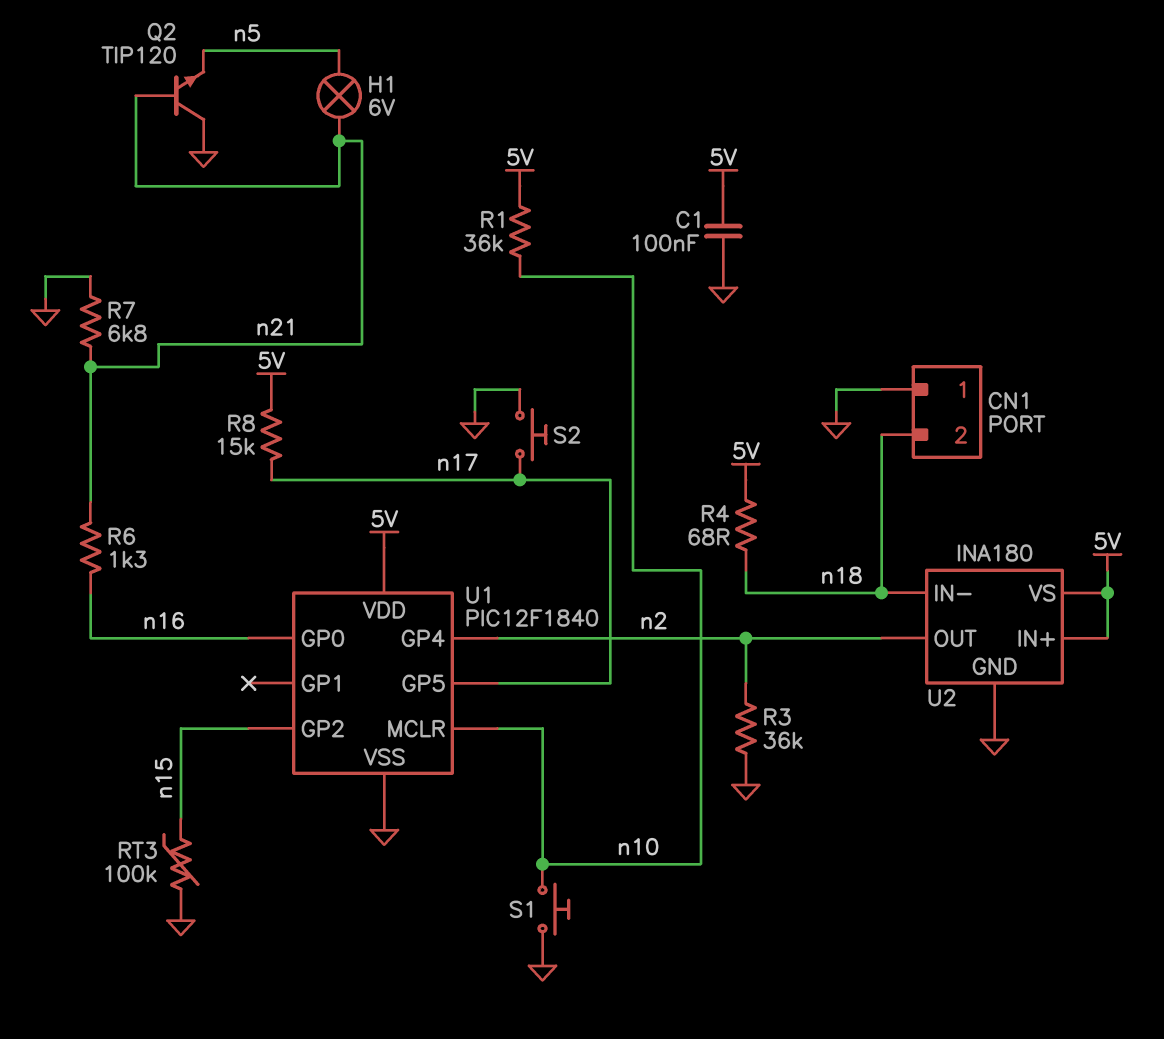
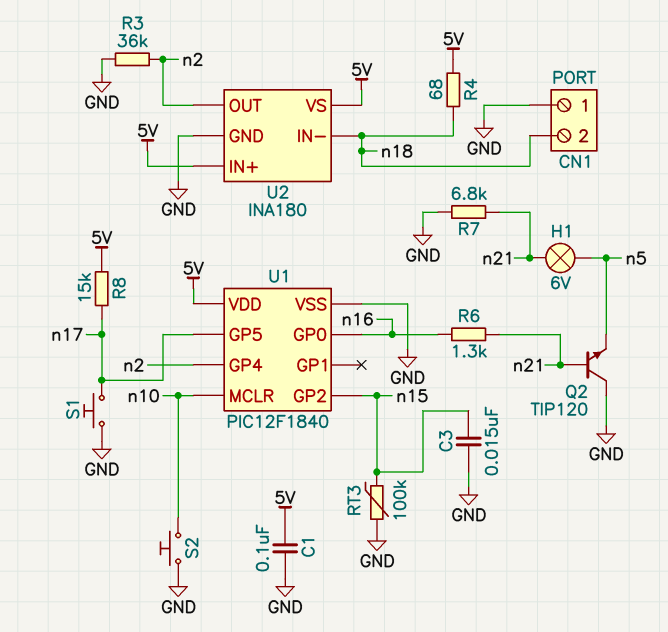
C3: none -> 15nF (GND, n15)
R1: 36k (5V, n10) -> none
S1: button (GND, n10) -> button (GND, n17)
S2: button (GND, n17) -> button (GND, n10)

